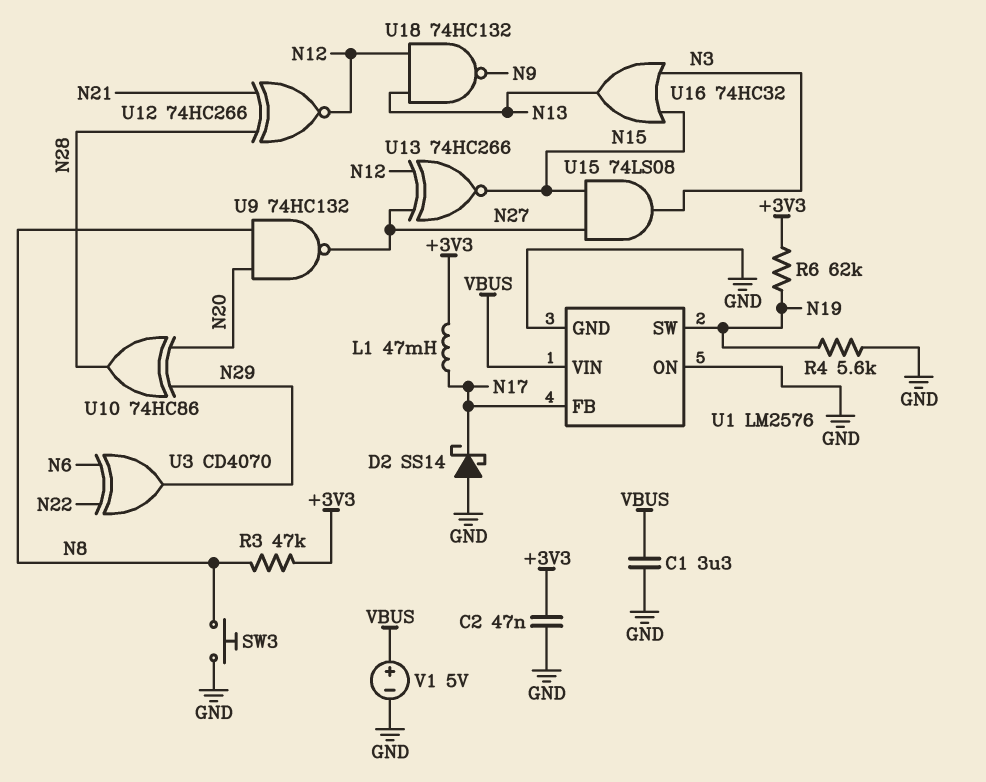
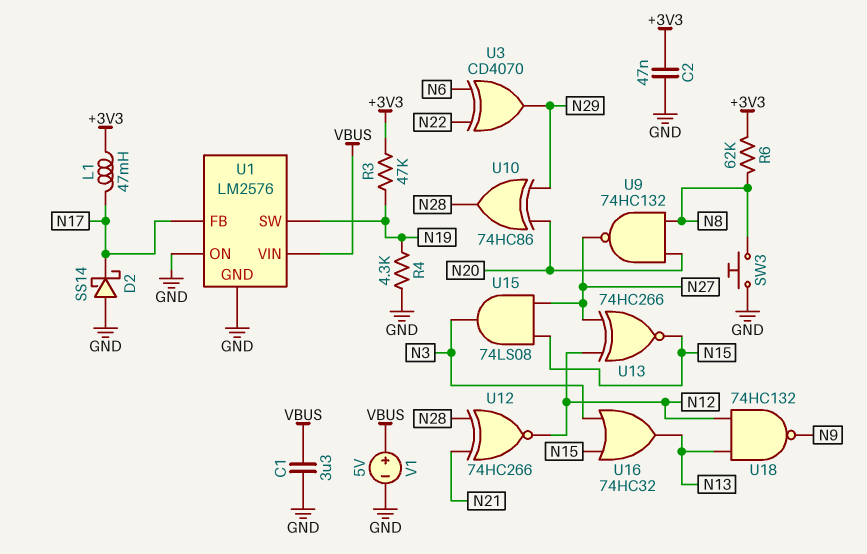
R3: 47k (+3V3, N8) -> 47k (+3V3, N19)
R4: 5.6k (GND, N19) -> 4.3k (GND, N19)
R6: 62k (+3V3, N19) -> 62k (+3V3, N8)

